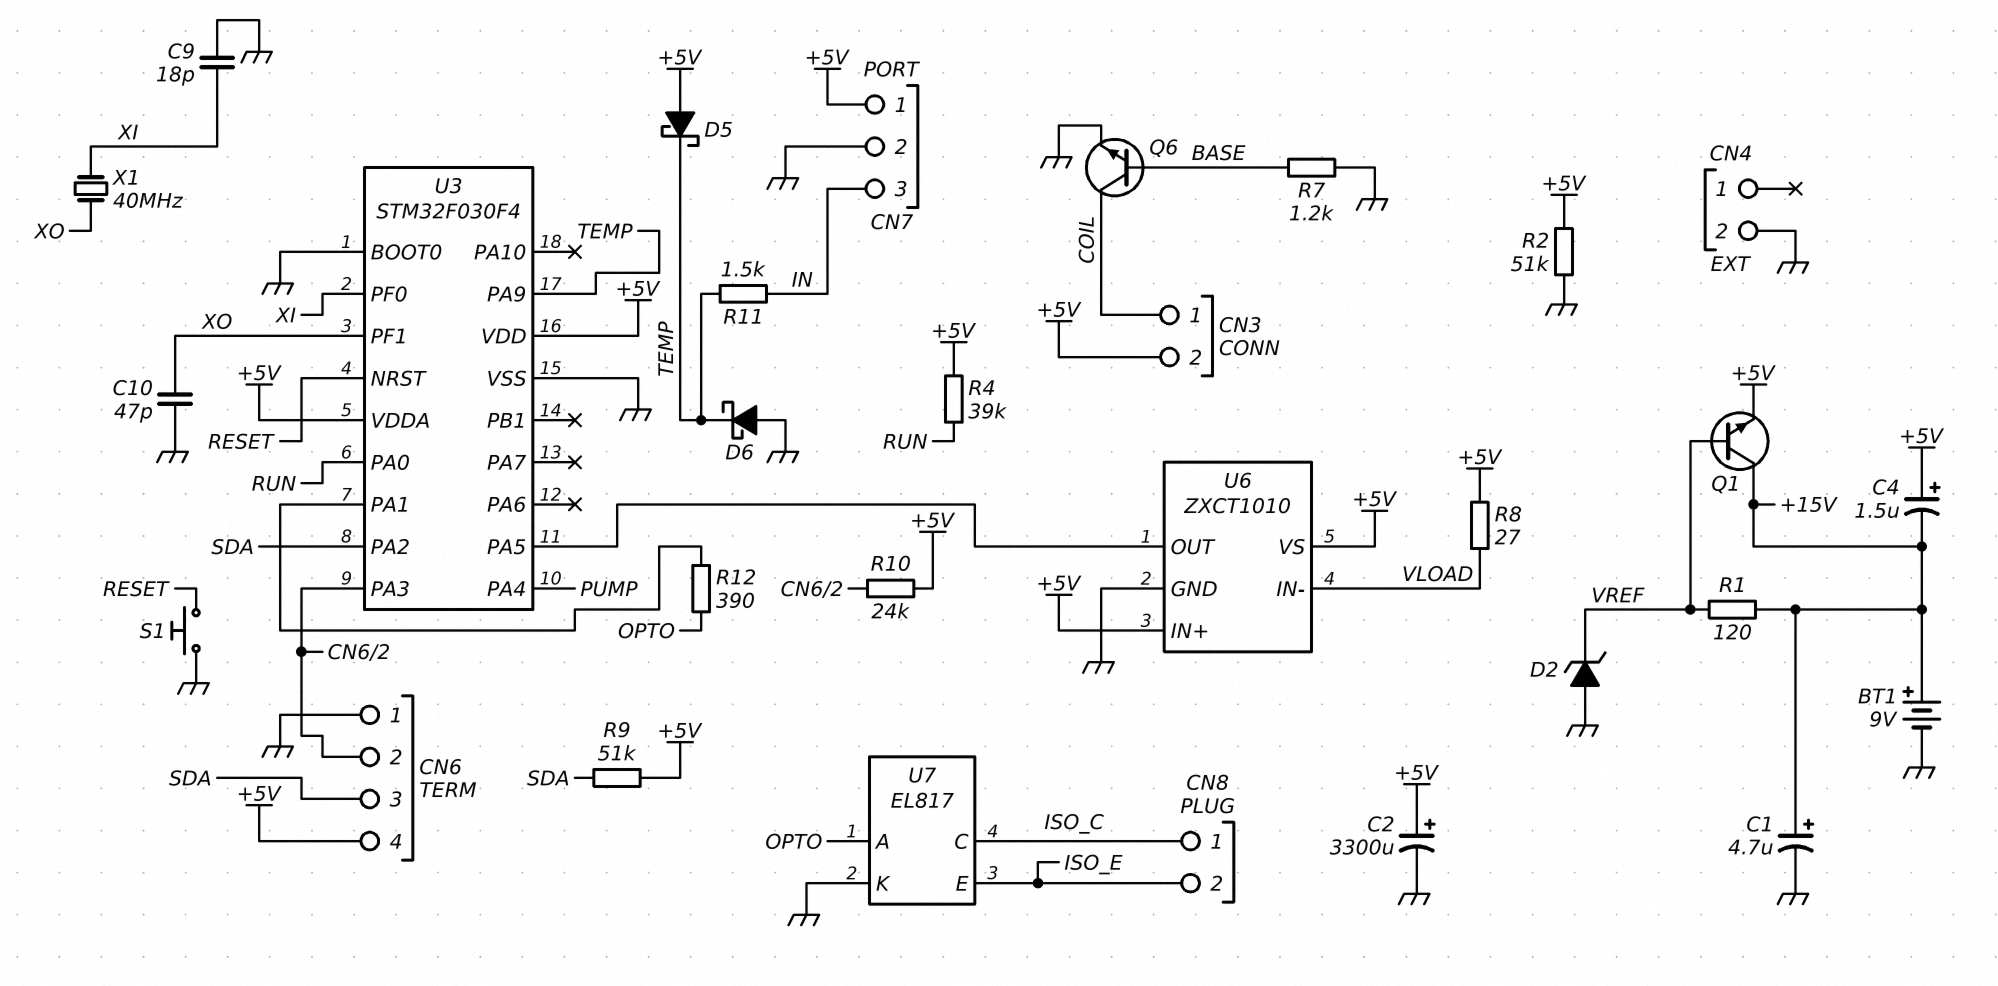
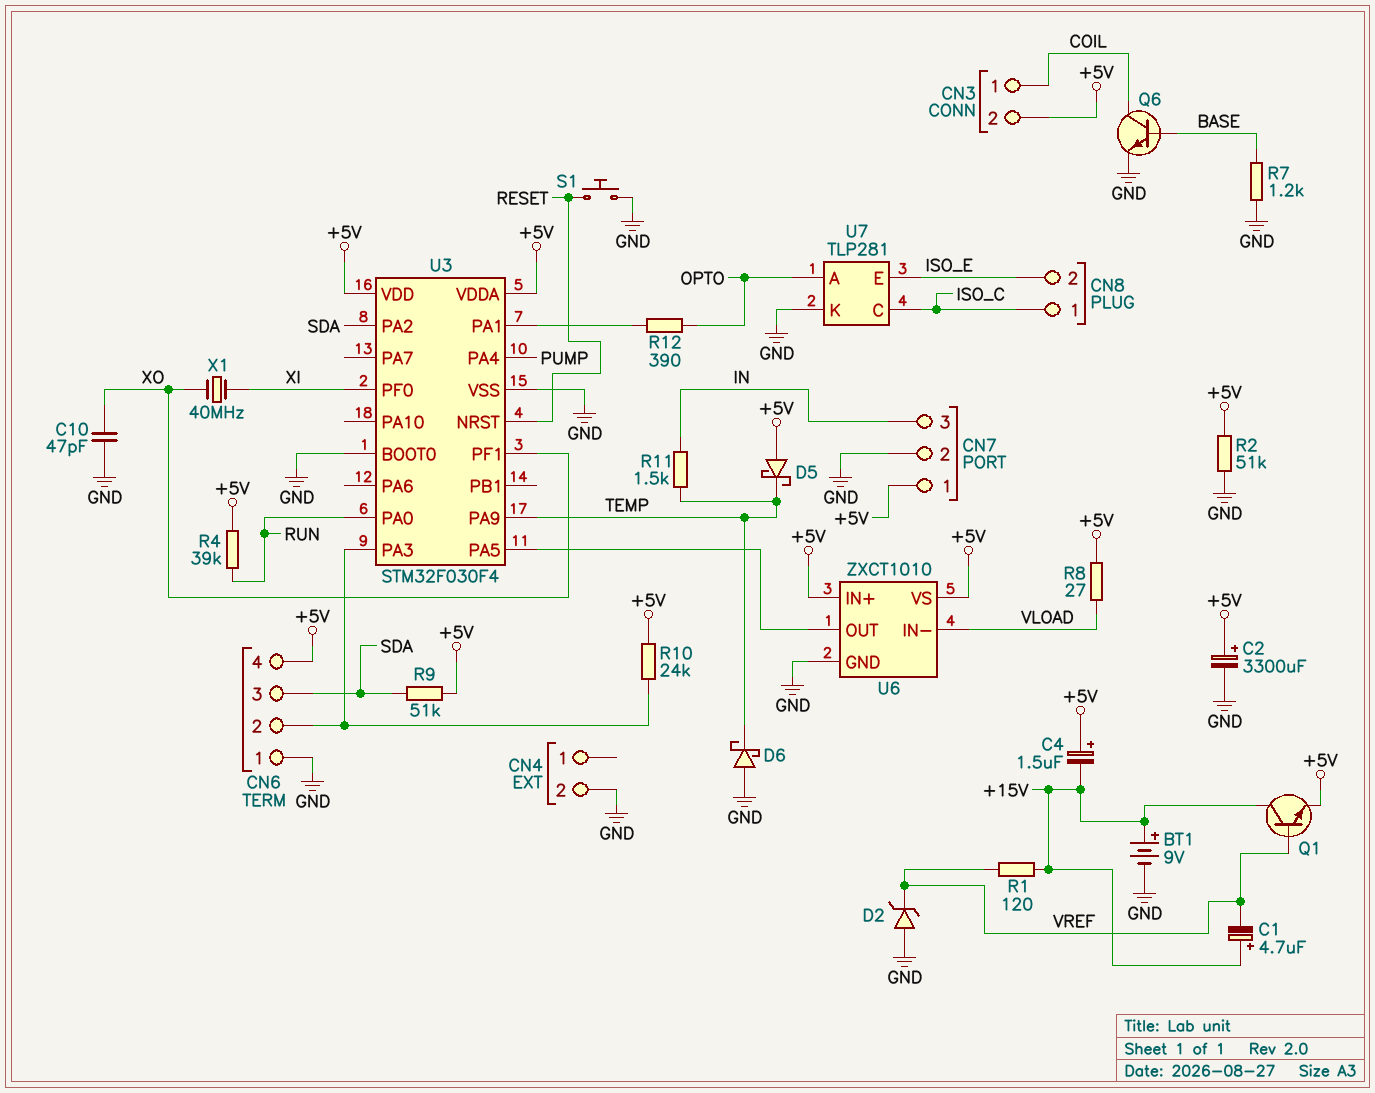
C1: 4.7uF (plus +15V, minus GND) -> 4.7uF (plus +15V, minus VREF)
C9: 18pF (GND, XI) -> none
U7: EL817 -> TLP281

